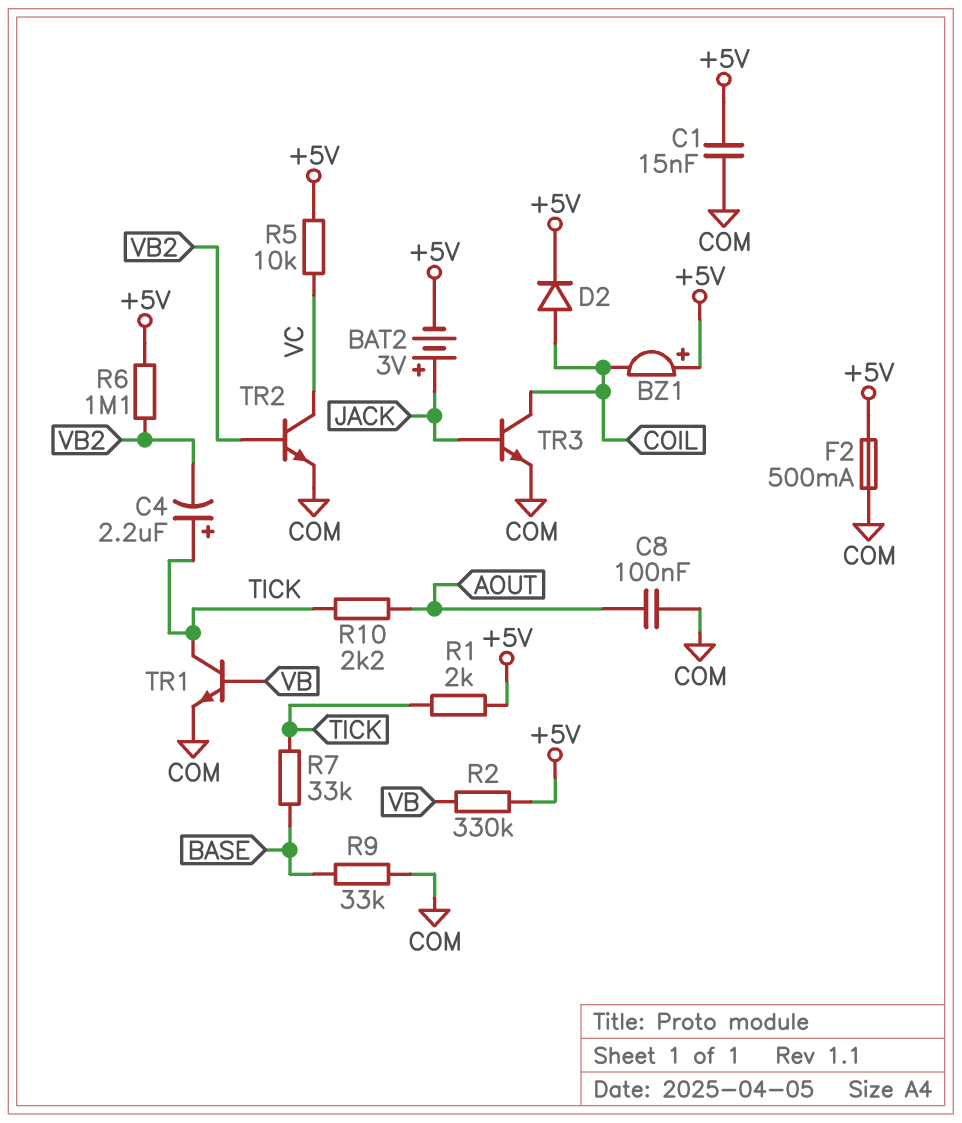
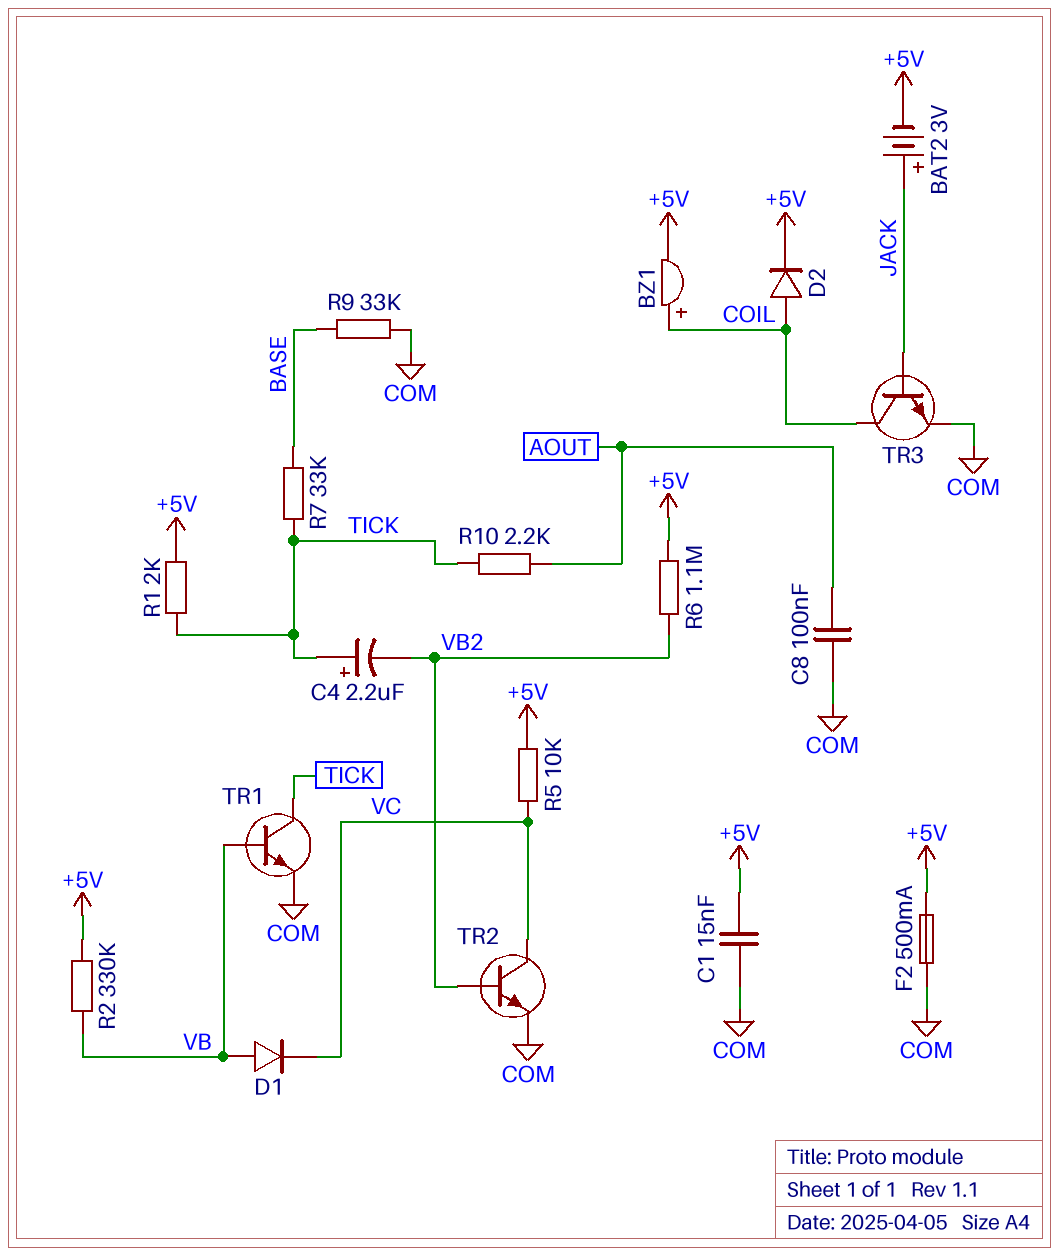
BZ1: buzzer (plus +5V, minus COIL) -> buzzer (plus COIL, minus +5V)
D1: none -> diode (A VB, K VC)

